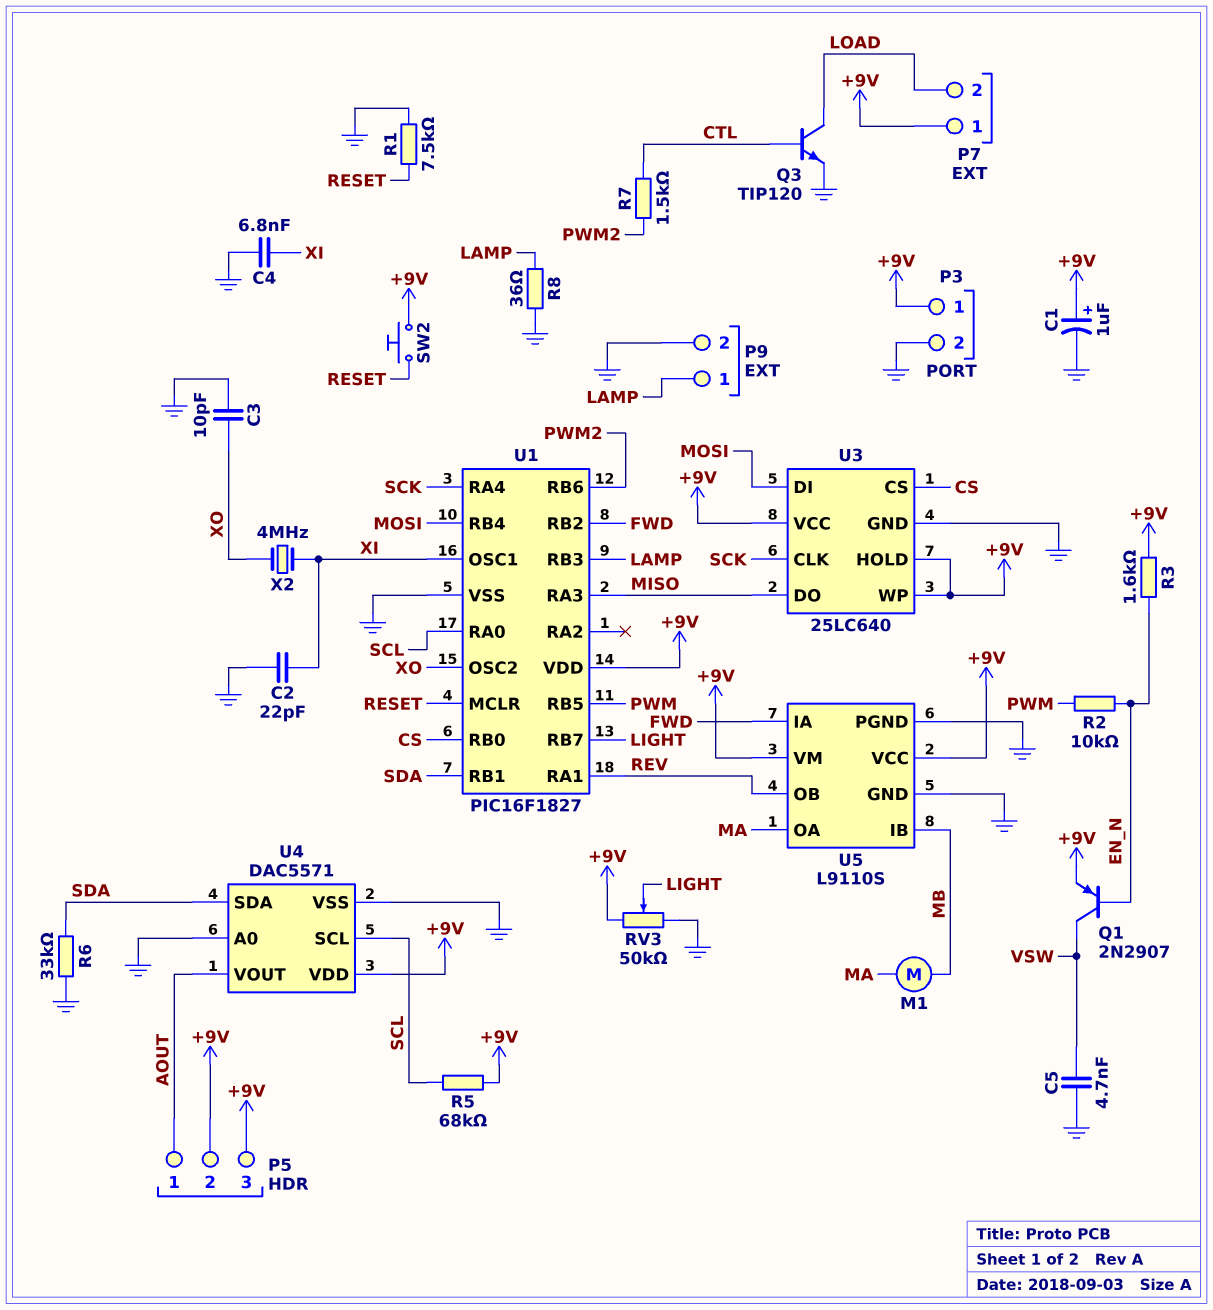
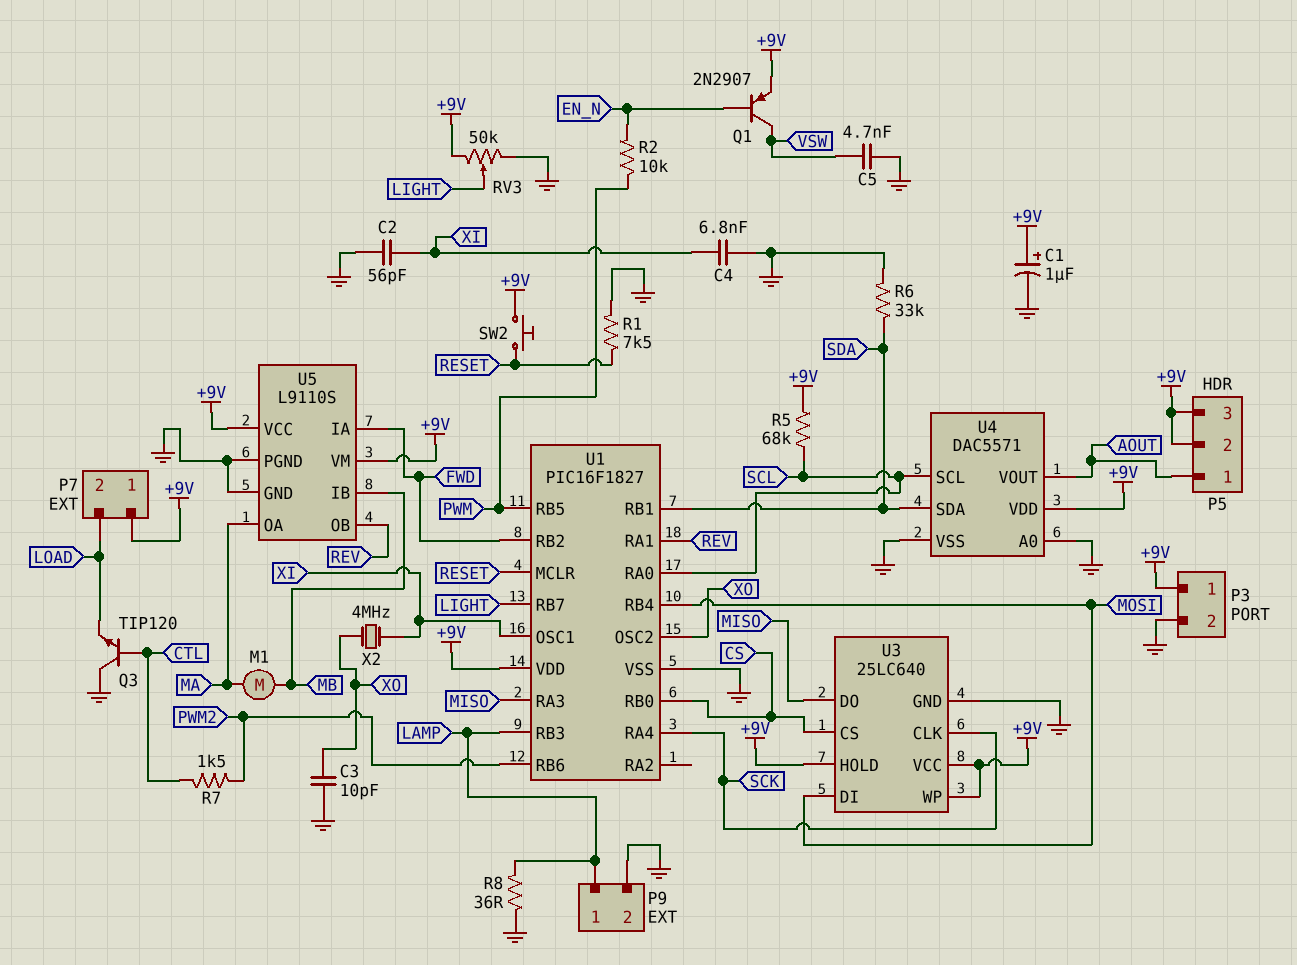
C2: 22pF (GND, XI) -> 56pF (GND, XI)
Q3: NPN TIP120 (B CTL, C LOAD, E GND) -> NPN TIP120 (B CTL, C GND, E LOAD)
R3: 1.6k (+9V, EN_N) -> none

